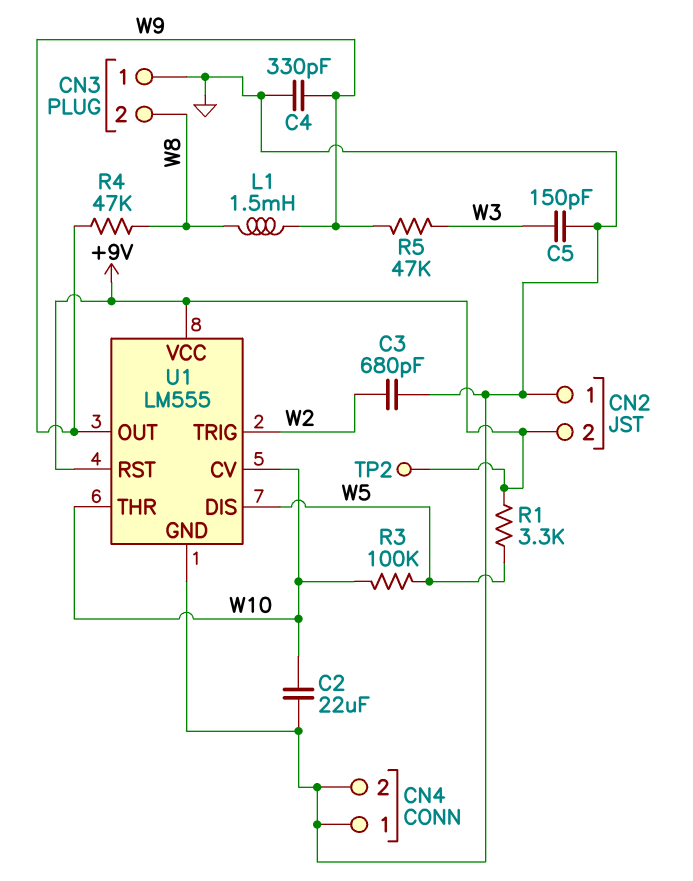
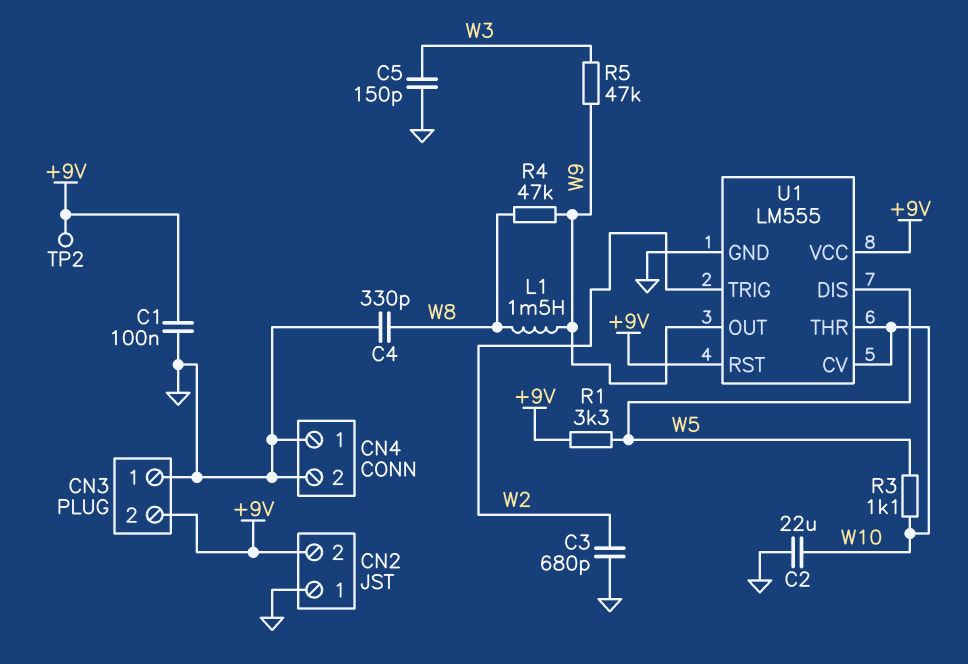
C1: none -> 100nF (+9V, GND)
C4: 330pF (GND, W9) -> 330pF (GND, W8)
CN3 pin 2: W8 -> +9V
R3: 100k (W5, W10) -> 1.1k (W5, W10)

